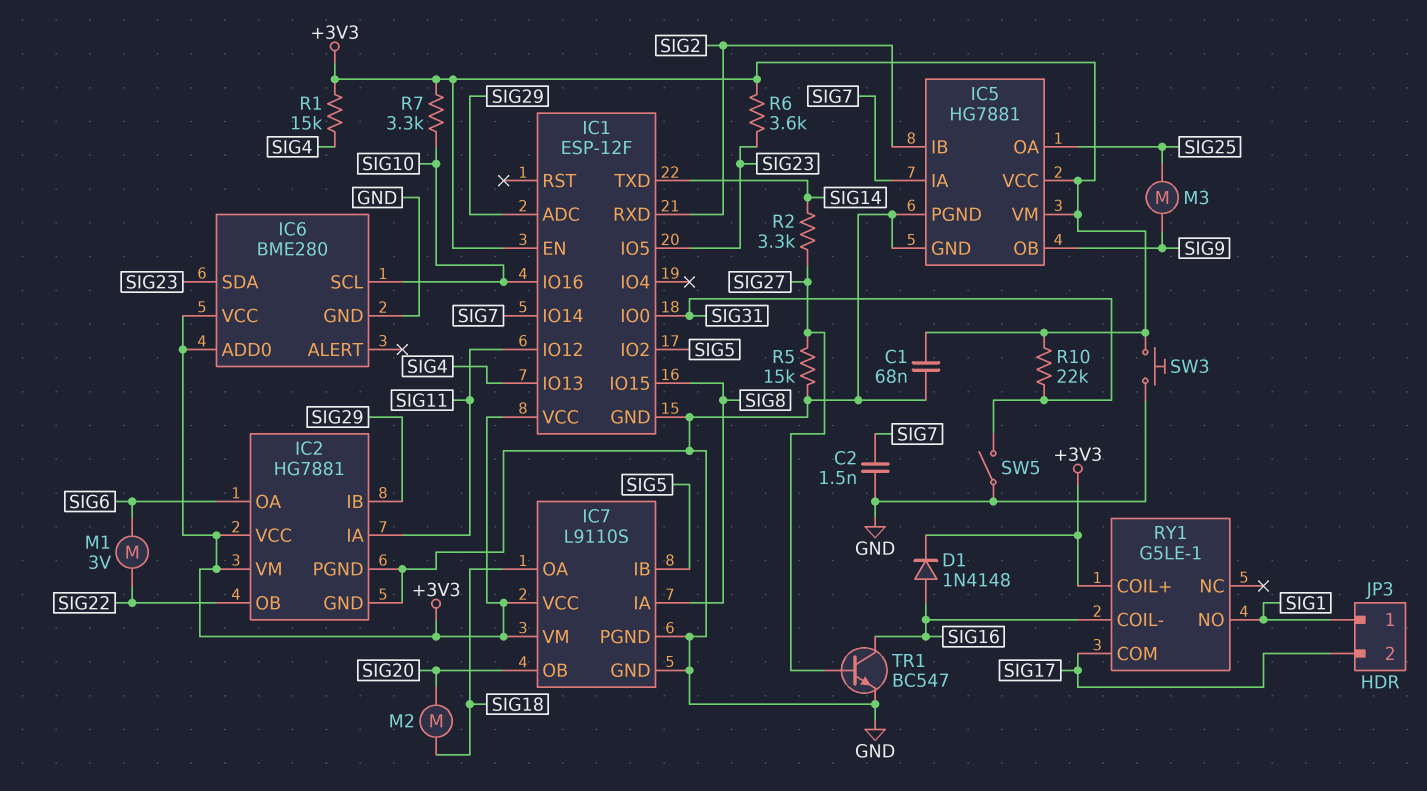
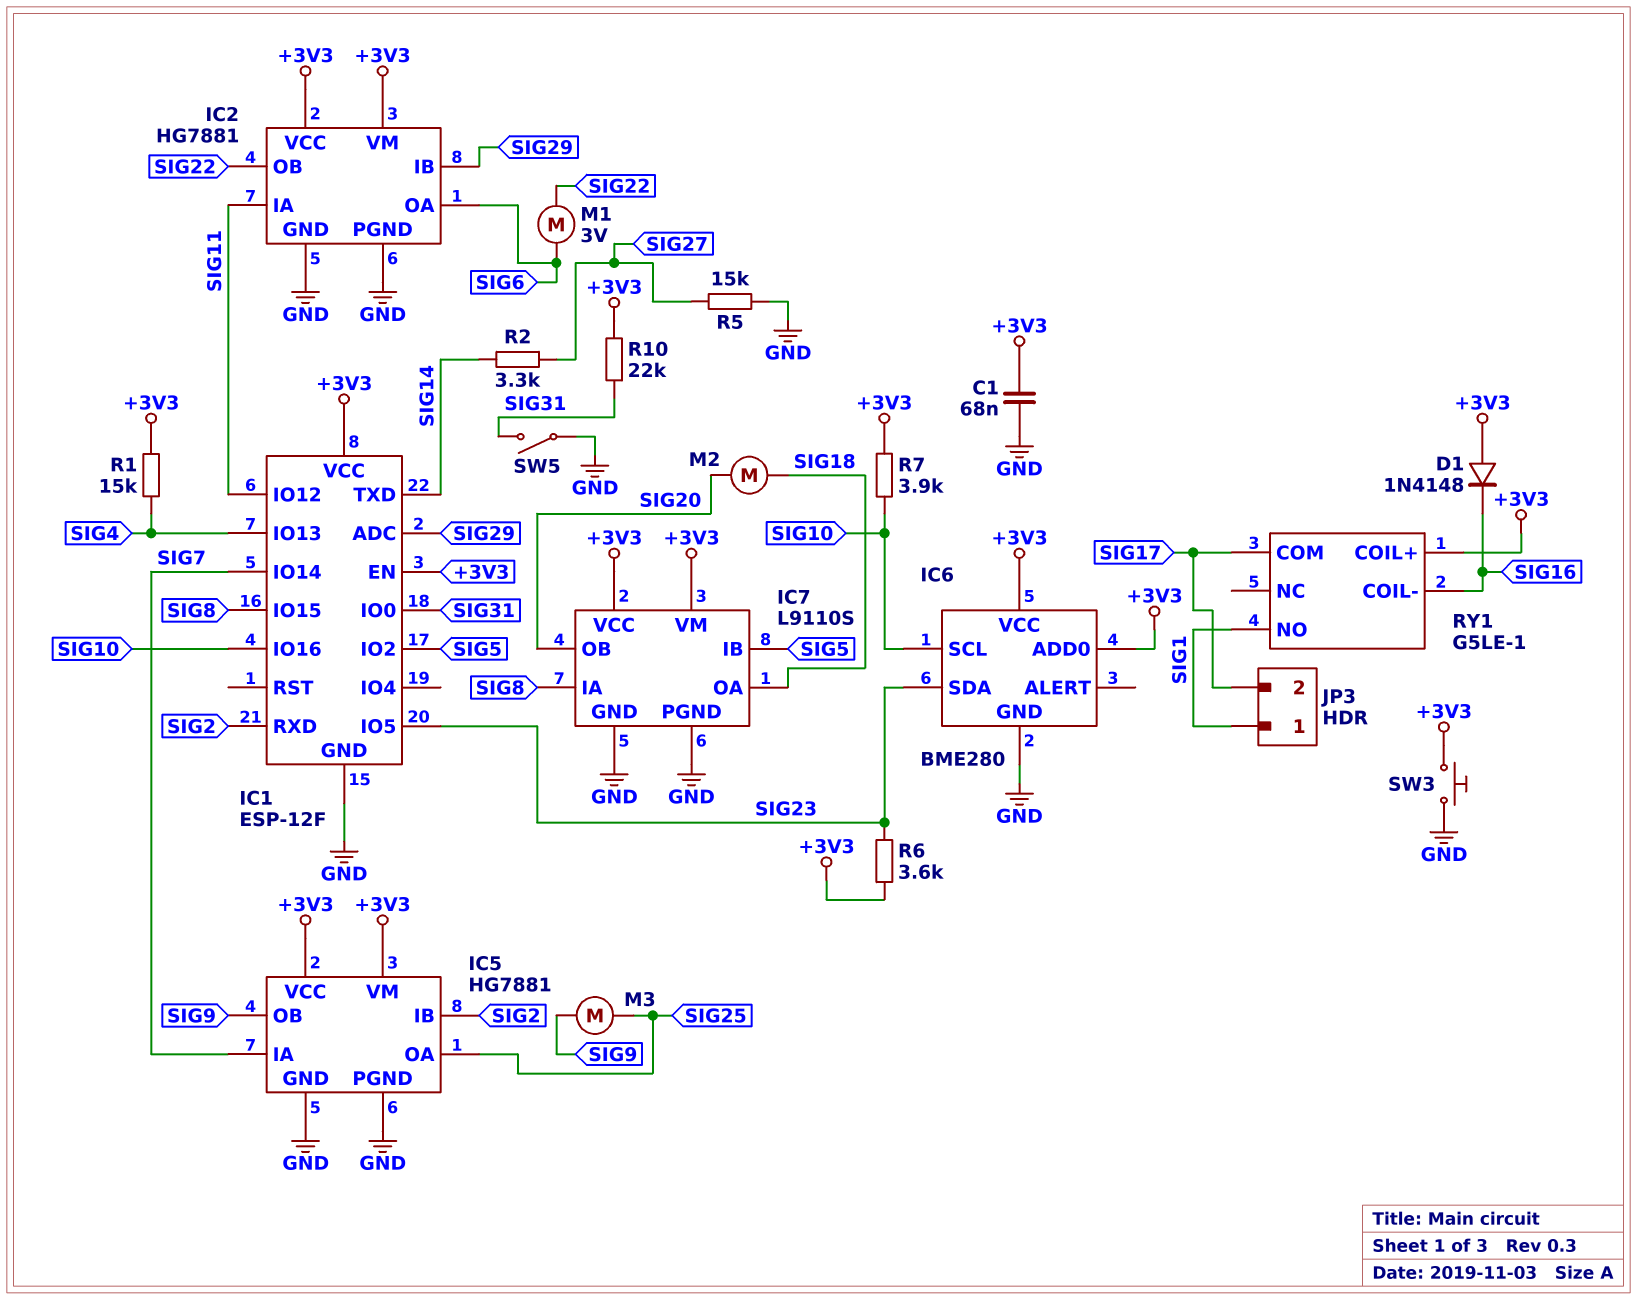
C2: 1.5nF (GND, SIG7) -> none
D1: diode 1N4148 (A SIG16, K +3V3) -> diode 1N4148 (A +3V3, K SIG16)
R7: 3.3k (+3V3, SIG10) -> 3.9k (+3V3, SIG10)
TR1: NPN BC547 (B SIG27, C SIG16, E GND) -> none

